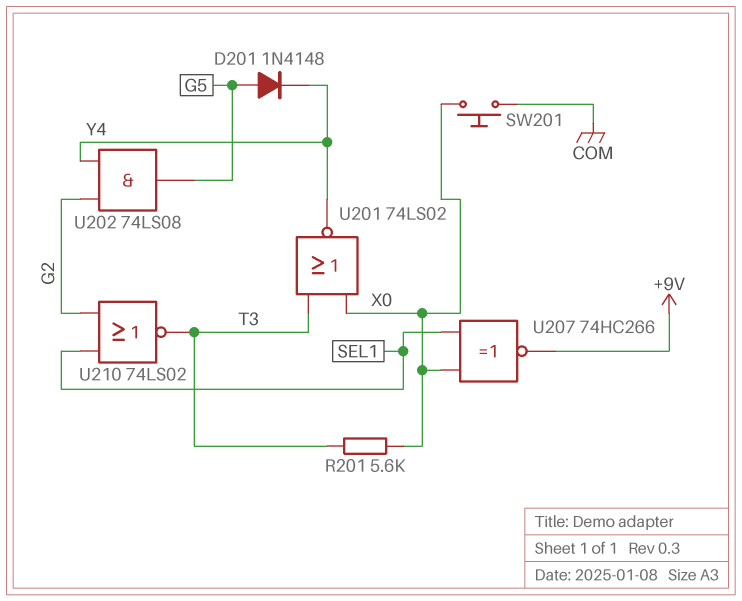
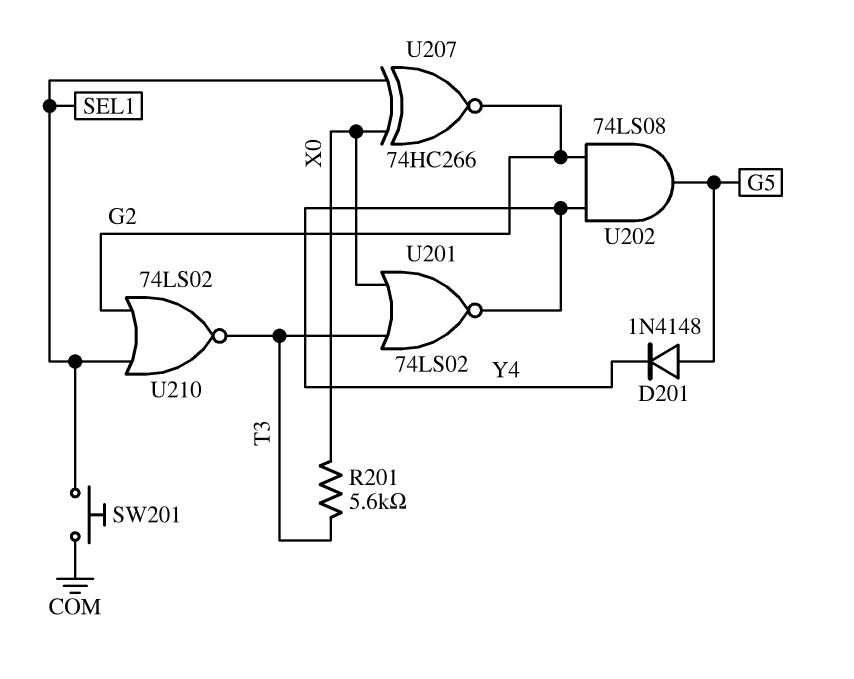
SW201: button (COM, X0) -> button (COM, SEL1)
U207: XNOR 74HC266 (in SEL1, in X0, out +9V) -> XNOR 74HC266 (in SEL1, in X0, out G2)

